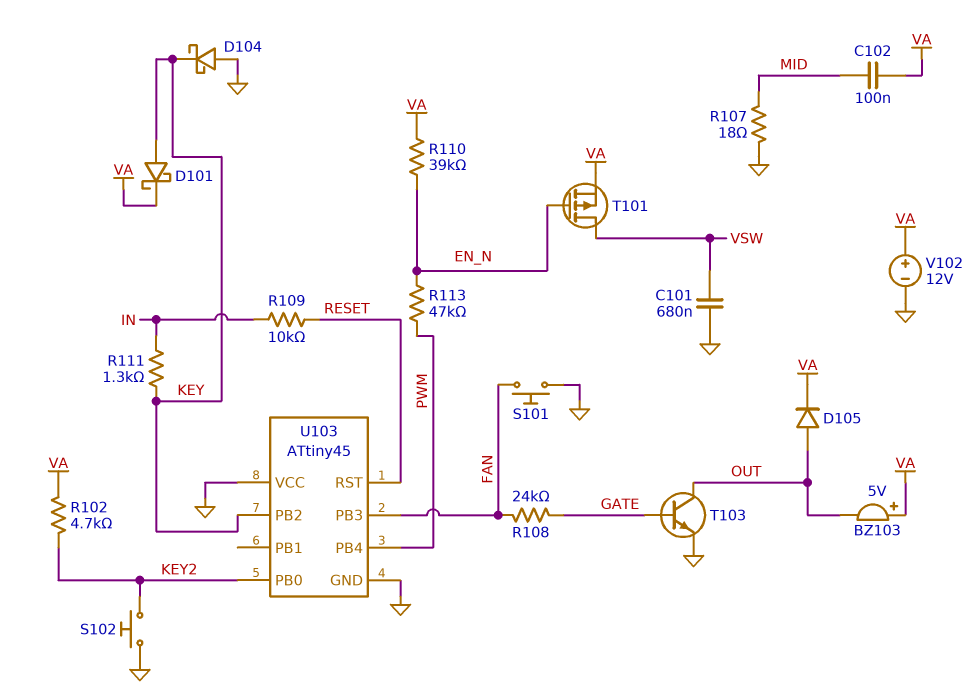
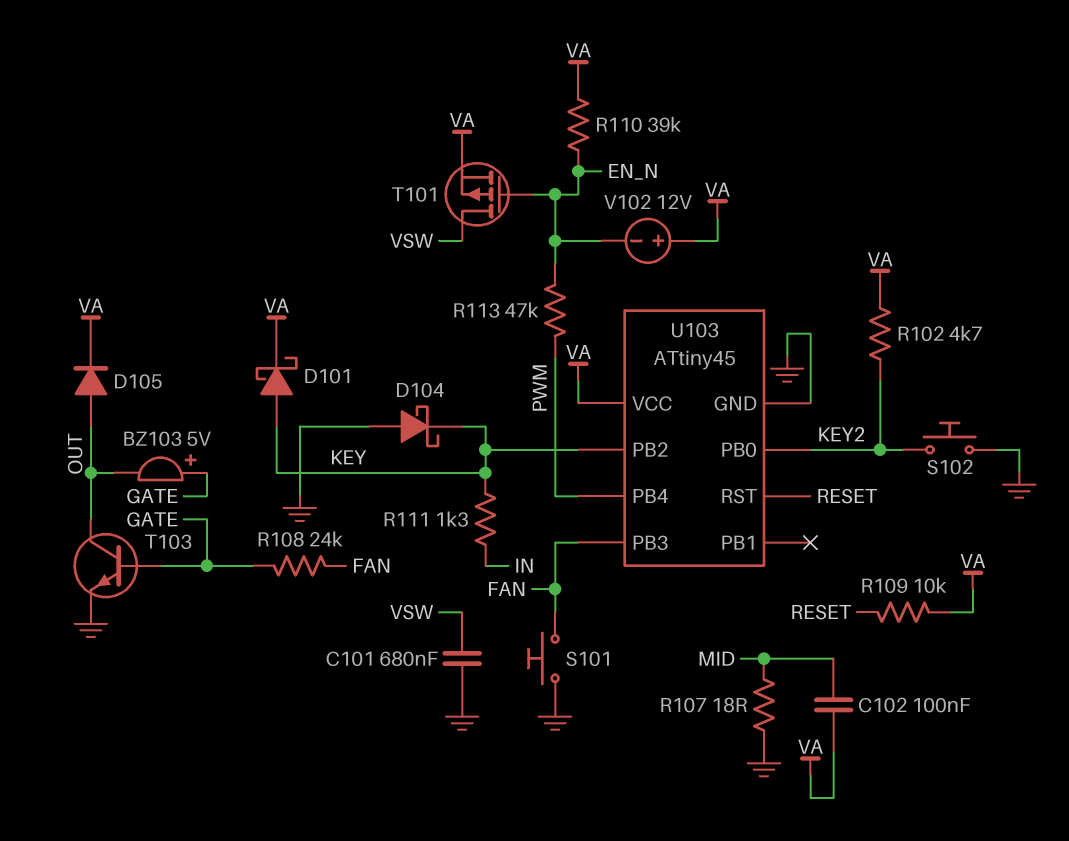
BZ103: buzzer 5V (plus VA, minus OUT) -> buzzer 5V (plus GATE, minus OUT)
R109: 10k (IN, RESET) -> 10k (RESET, VA)
U103 pin VCC: GND -> VA
V102: 12V (plus VA, minus GND) -> 12V (plus VA, minus EN_N)

